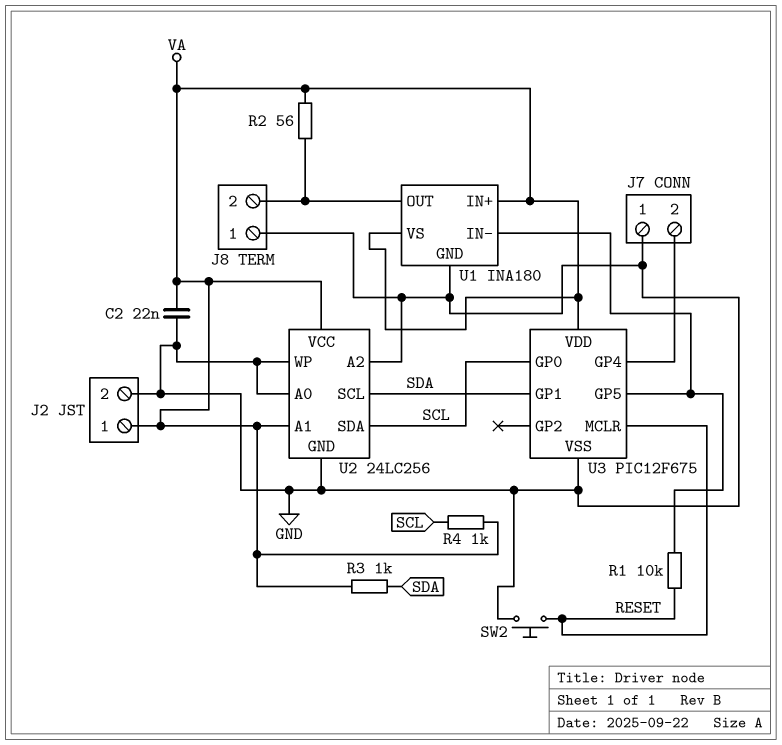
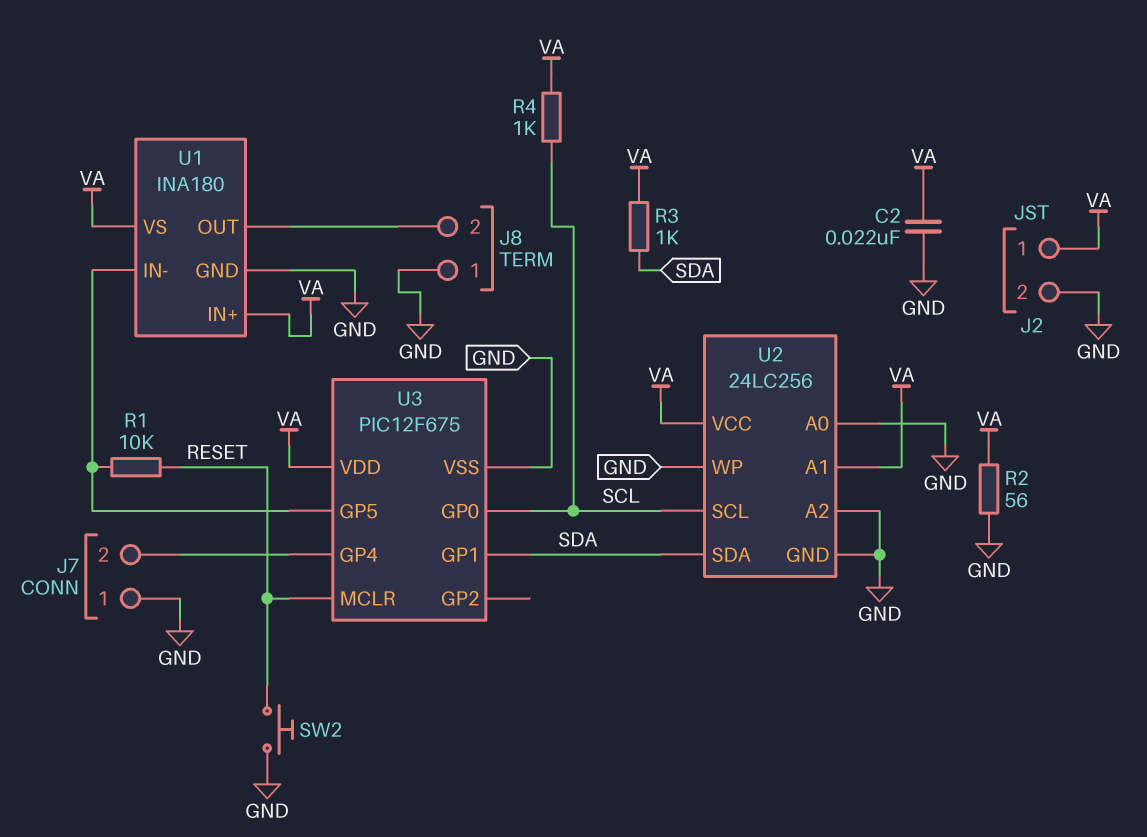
R2: 56 (J8/2, VA) -> 56 (GND, VA)
U2 pin SCL: SDA -> SCL
U2 pin SDA: SCL -> SDA

